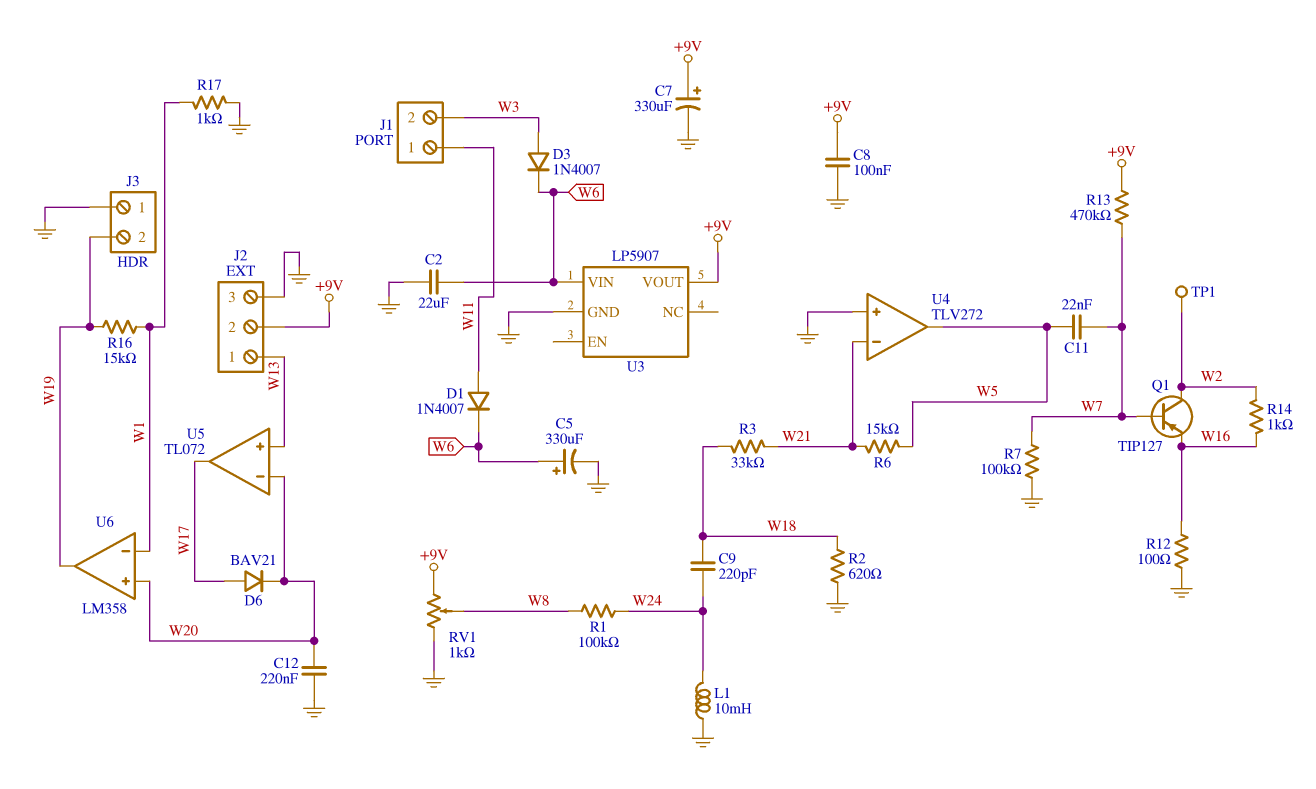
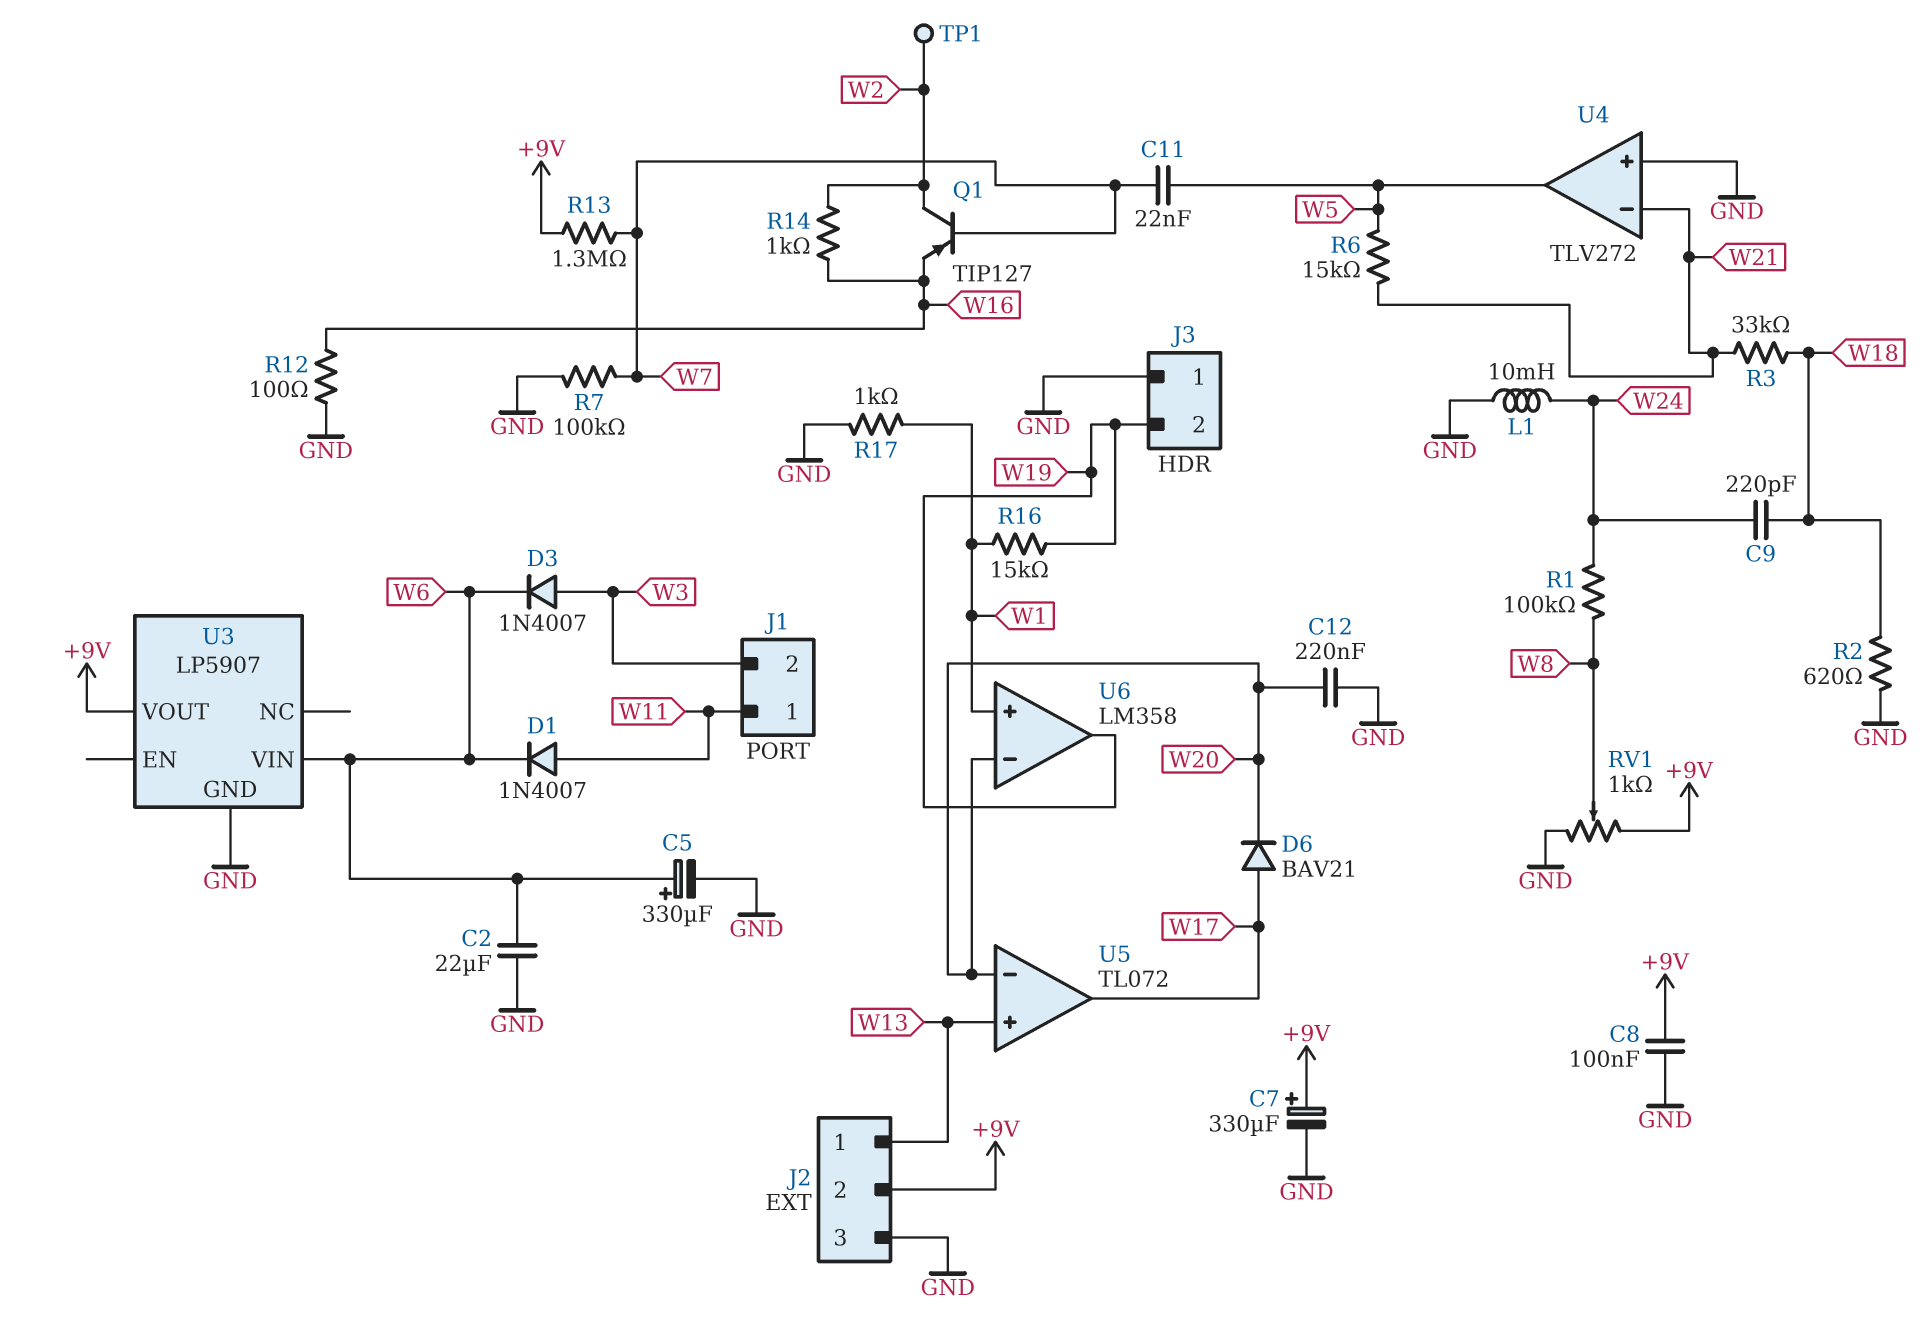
R13: 470k (+9V, W7) -> 1.3M (+9V, W7)
U6 pin in+: W20 -> W1
U6 pin in-: W1 -> W20

